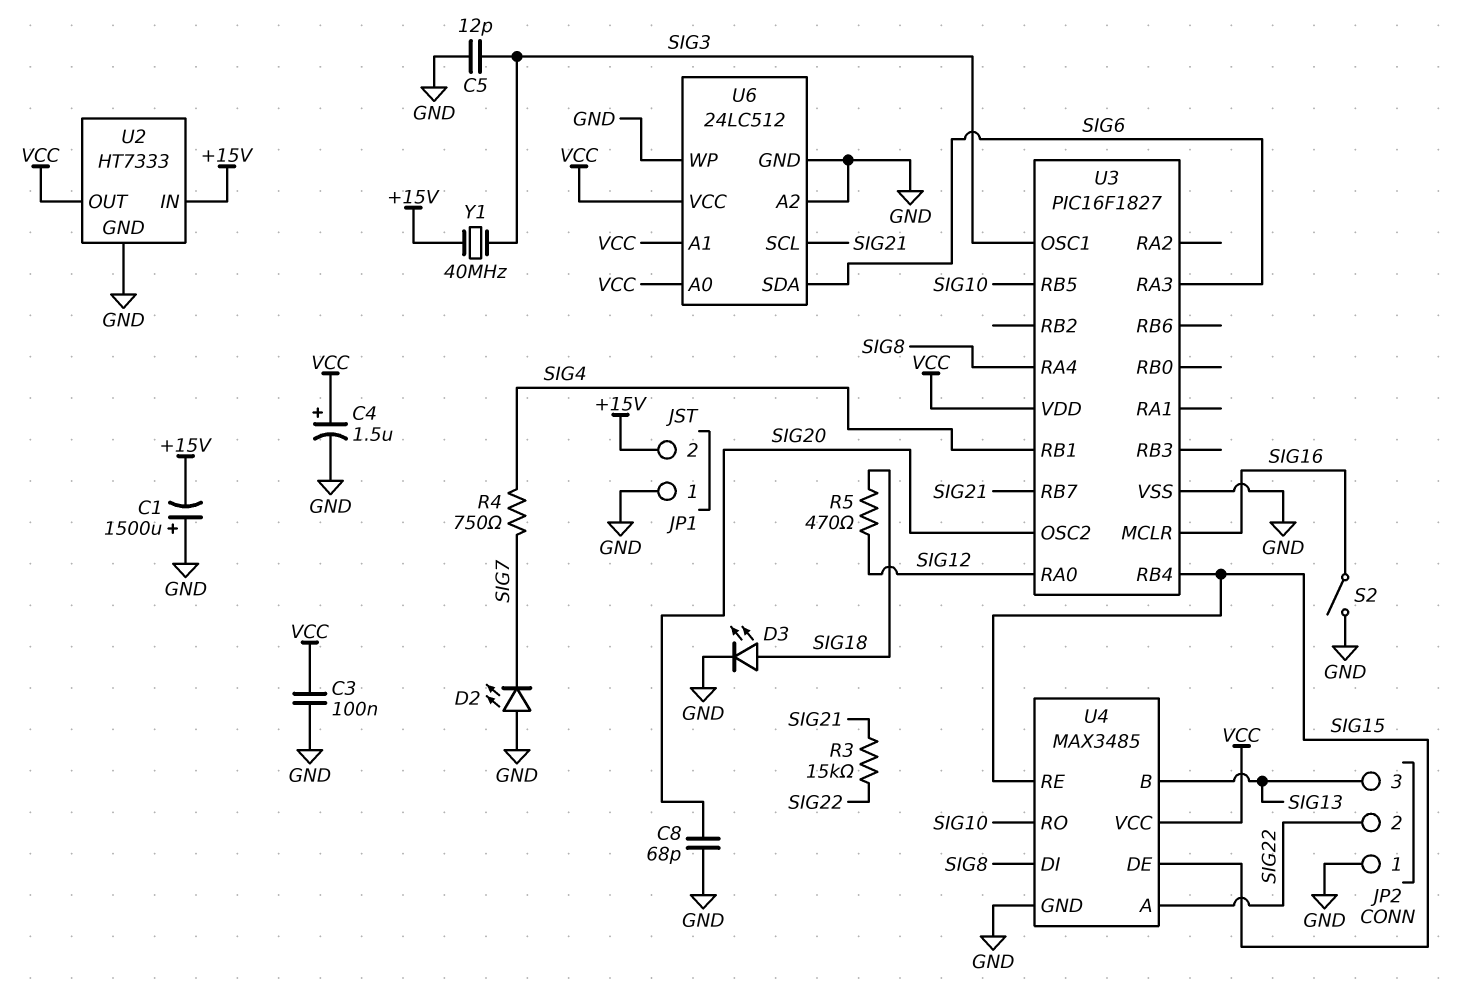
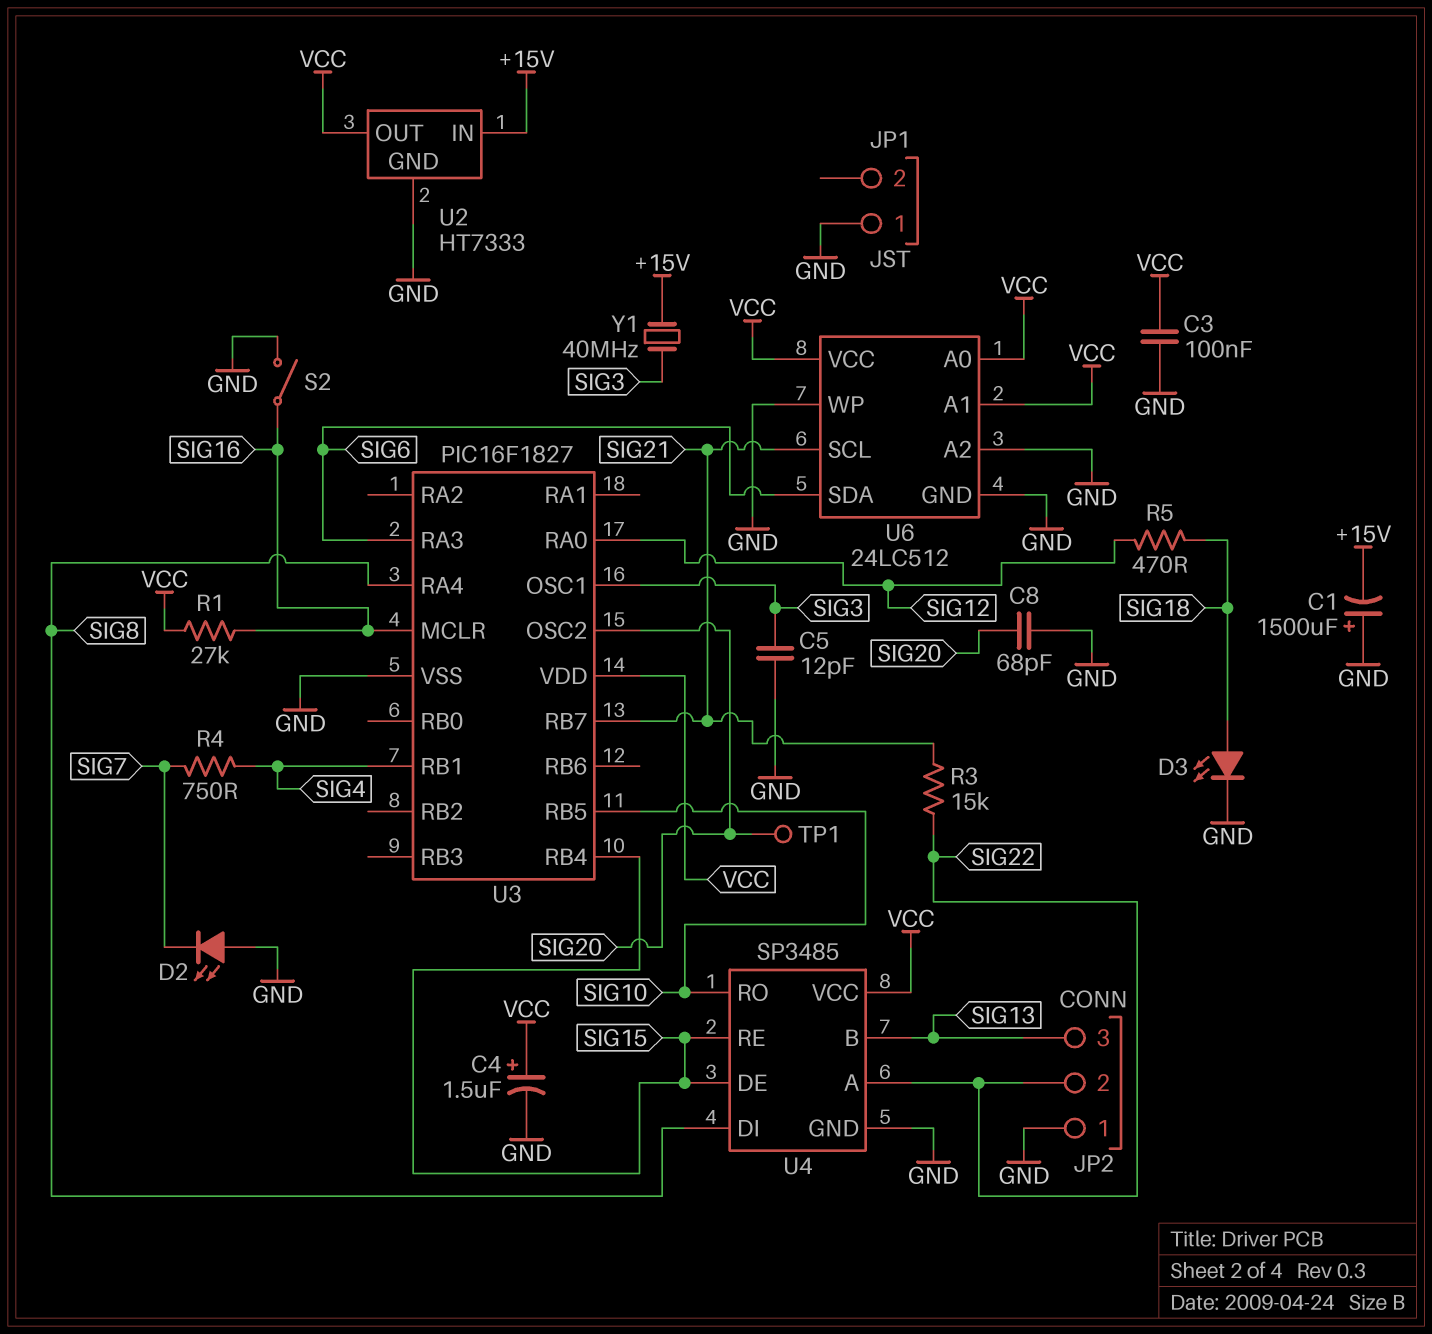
JP1 pin 2: +15V -> none
R1: none -> 27k (SIG16, VCC)
TP1: none -> test point (SIG20)
U4: MAX3485 -> SP3485

